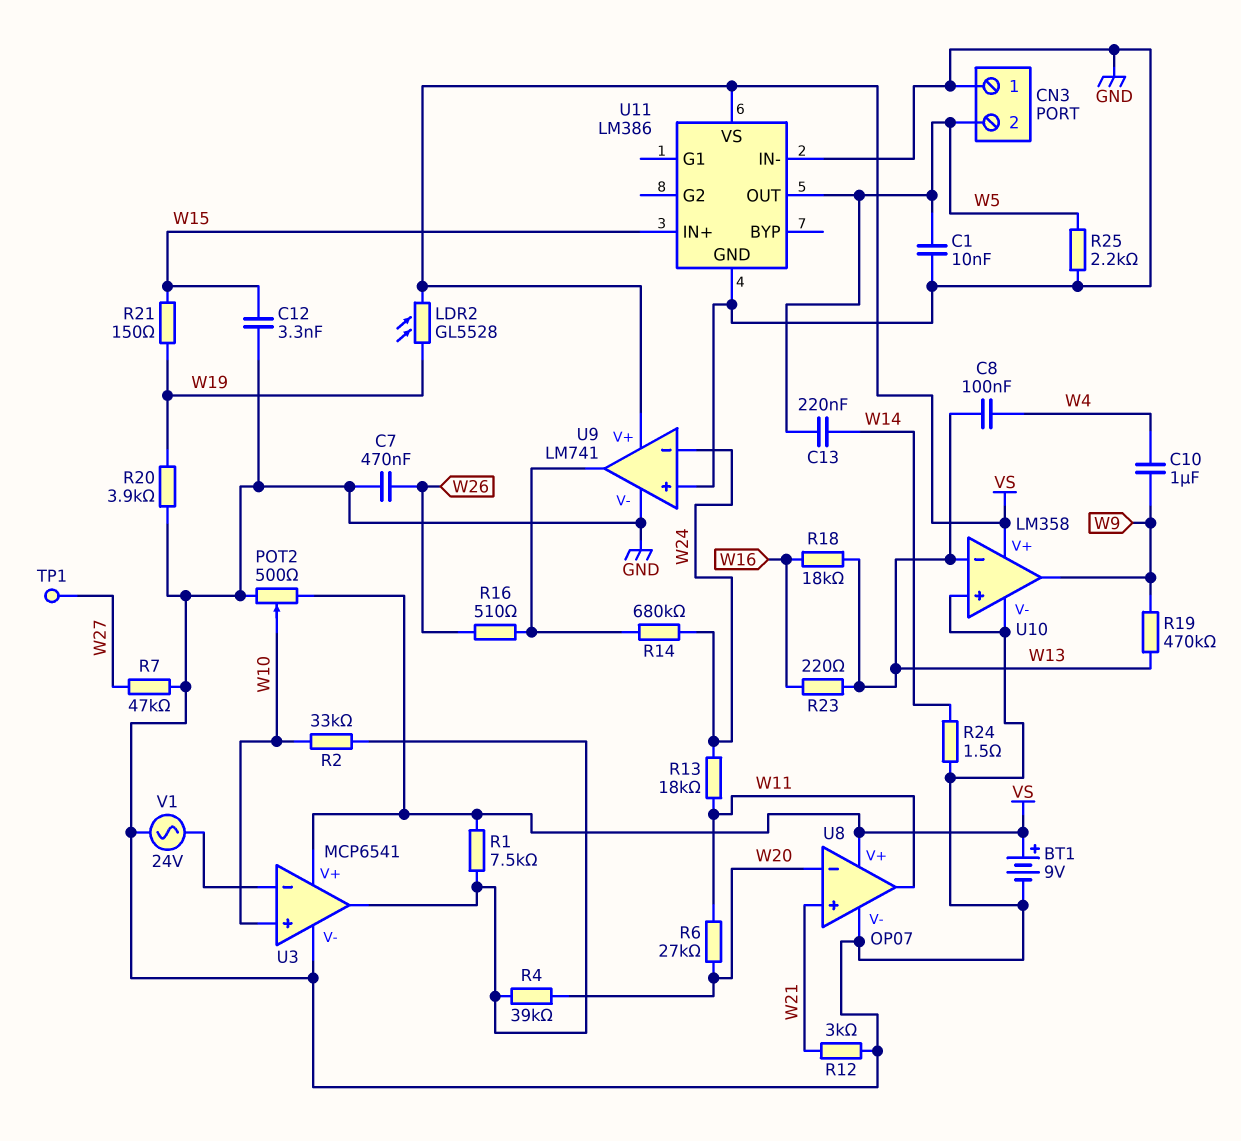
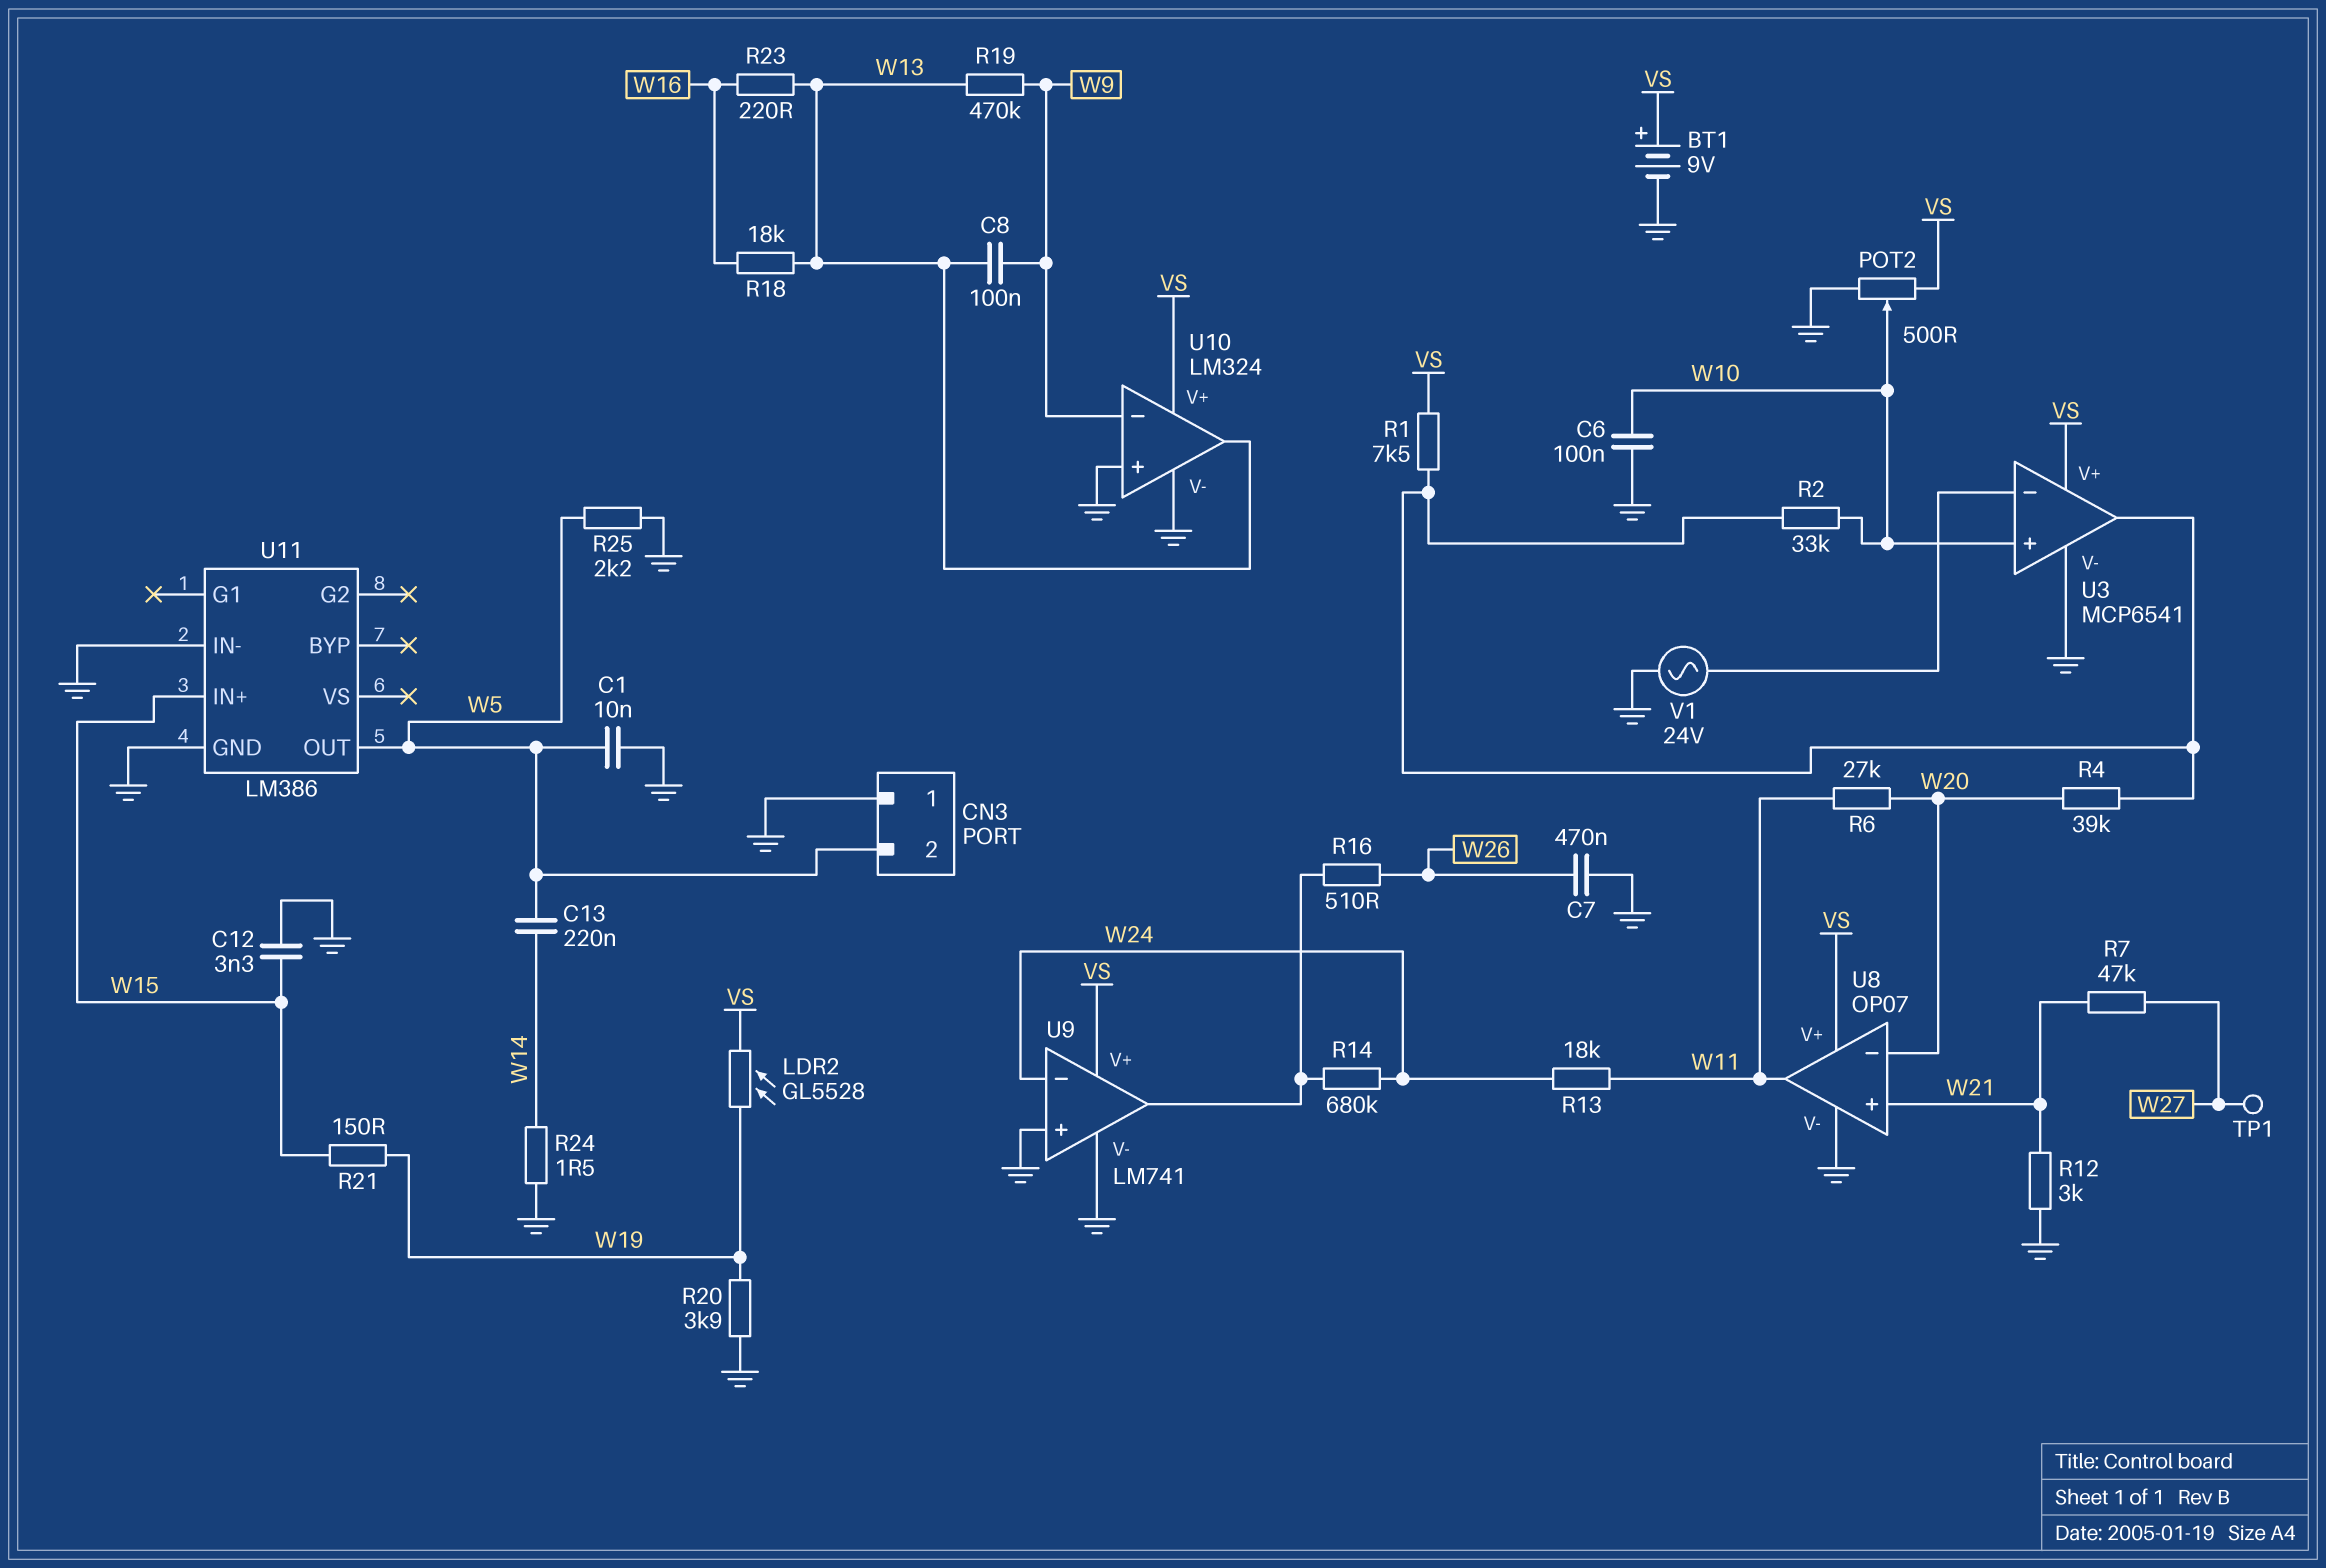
C6: none -> 100nF (GND, W10)
C8: 100nF (W4, W13) -> 100nF (W9, W13)
C10: 1uF (W4, W9) -> none
R7: 47k (GND, W27) -> 47k (W21, W27)
U10: LM358 -> LM324
U10 pin in-: W13 -> W9
U10 pin out: W9 -> W13
U11 pin VS: VS -> none

